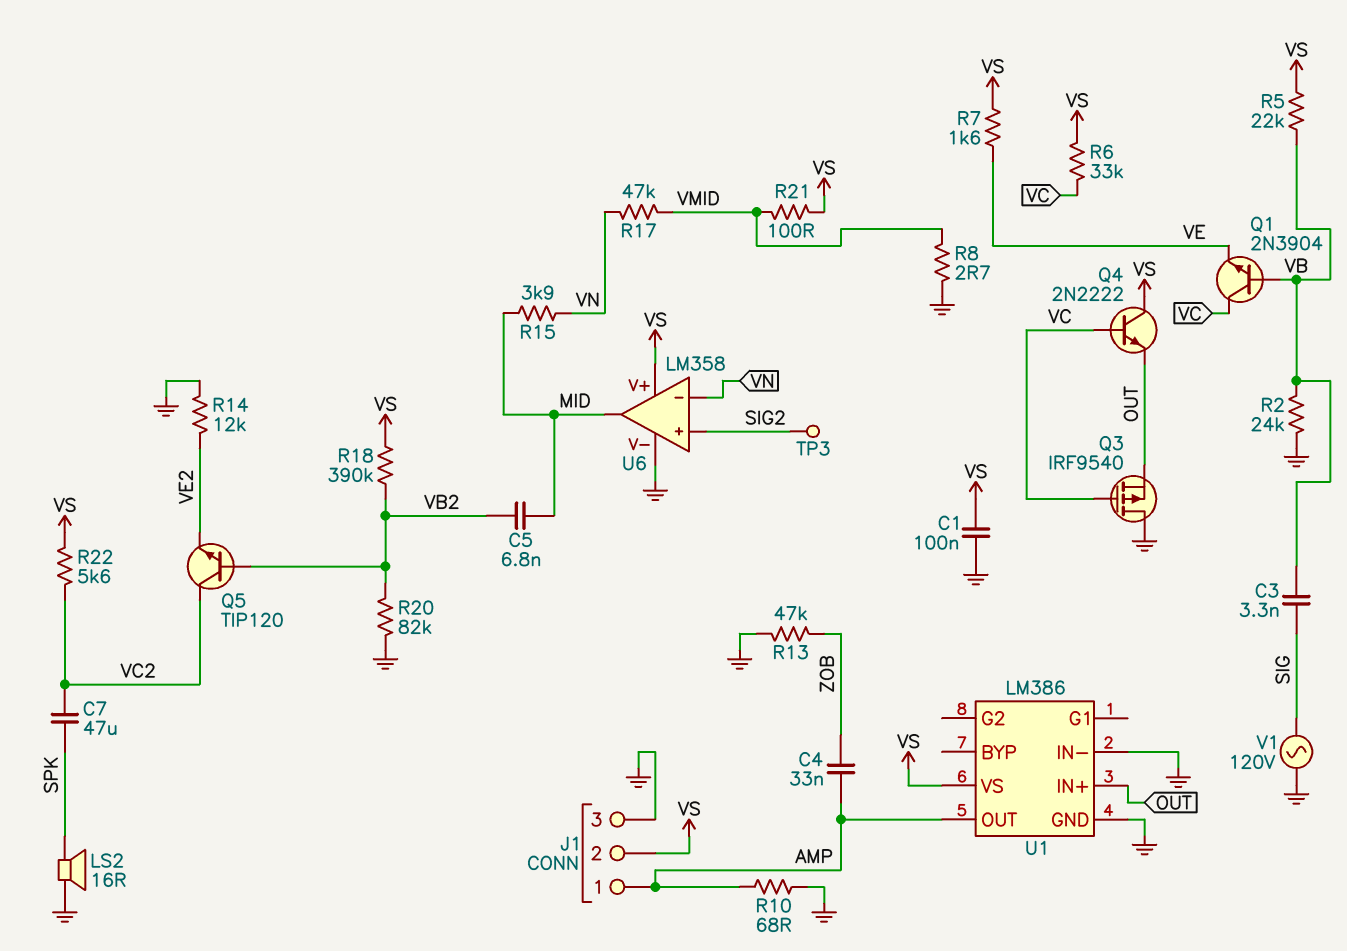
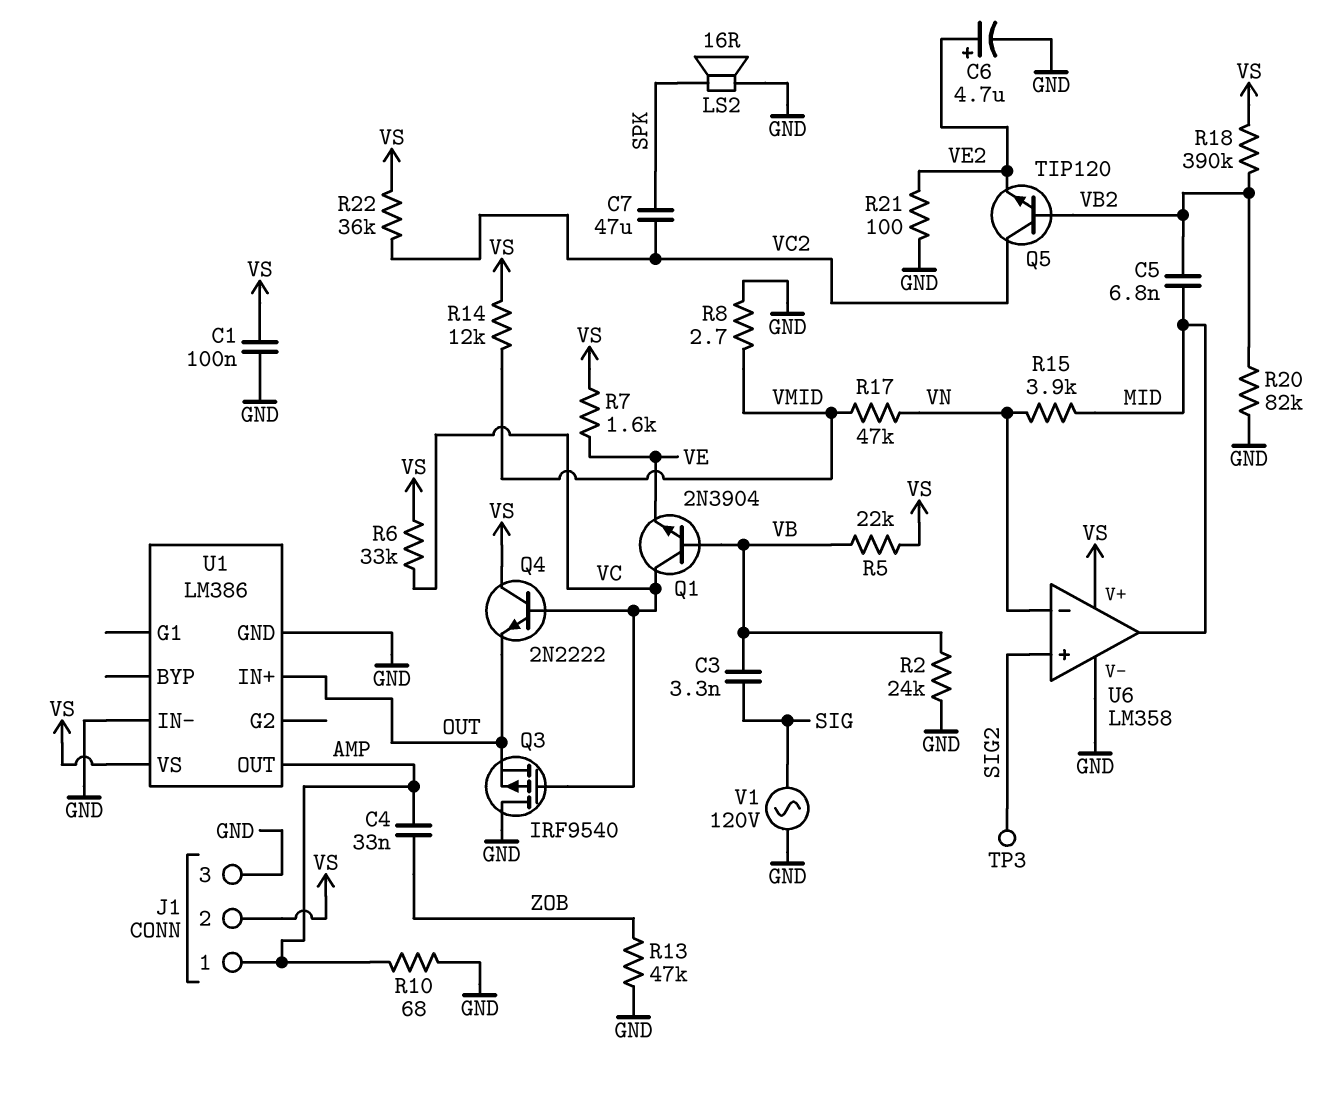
C6: none -> 4.7uF (plus VE2, minus GND)
R14: 12k (GND, VE2) -> 12k (VMID, VS)
R21: 100 (VMID, VS) -> 100 (GND, VE2)
R22: 5.6k (VC2, VS) -> 36k (VC2, VS)

